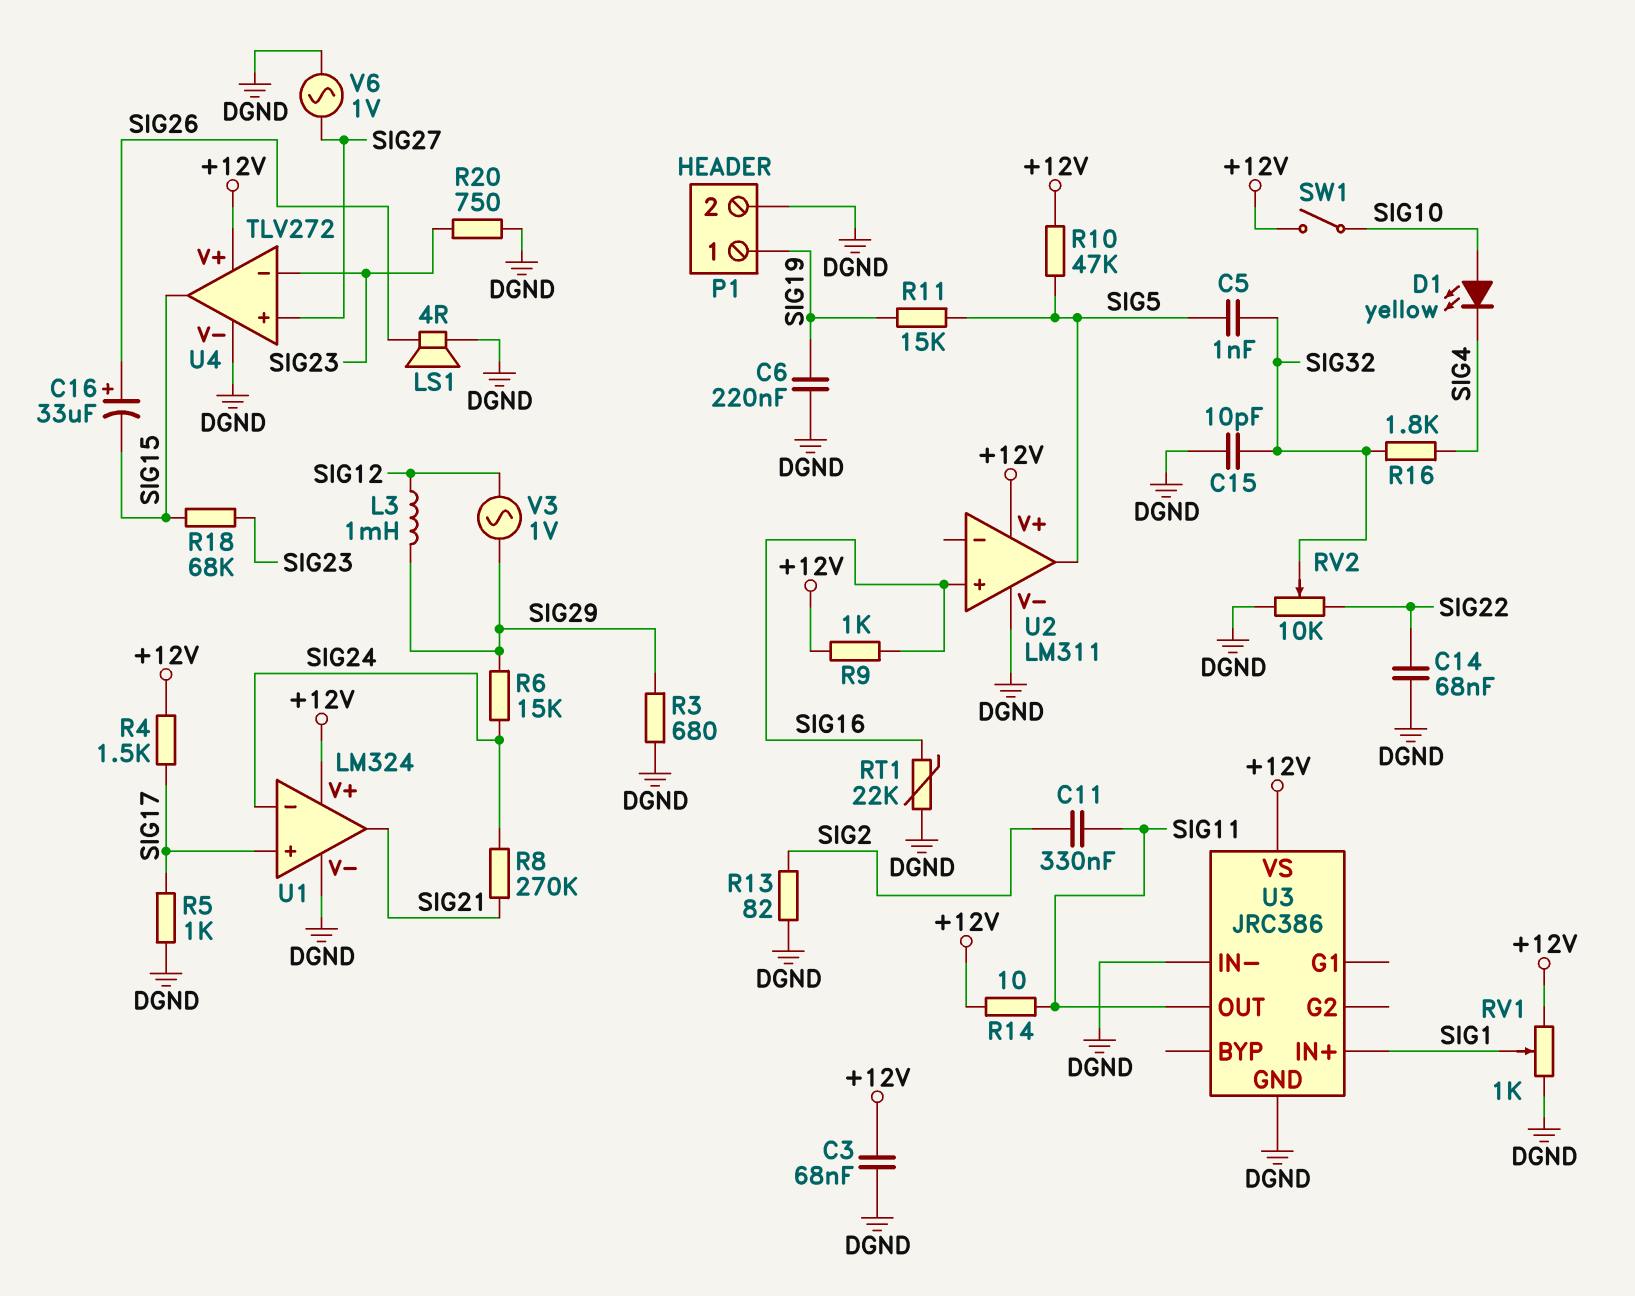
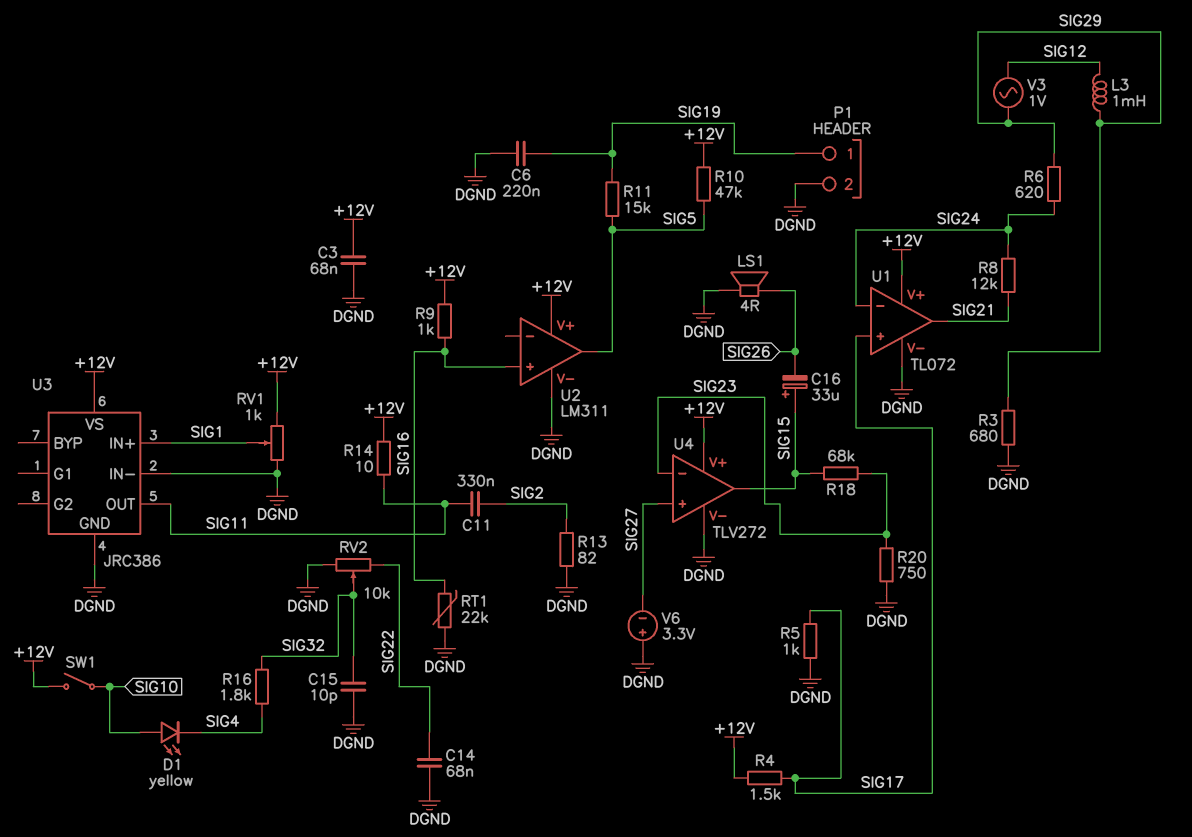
C5: 1nF (SIG5, SIG32) -> none
C16: 33uF (plus SIG26, minus SIG15) -> 33uF (plus SIG15, minus SIG26)
R6: 15k (SIG24, SIG29) -> 620 (SIG24, SIG29)
R8: 270k (SIG21, SIG24) -> 12k (SIG21, SIG24)
U1: LM324 -> TL072
V6: AC 1V (DGND, SIG27) -> 3.3V (plus DGND, minus SIG27)

